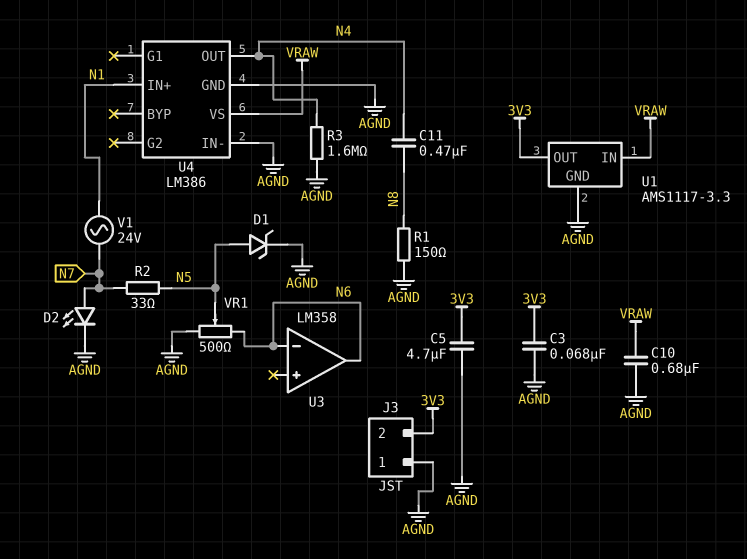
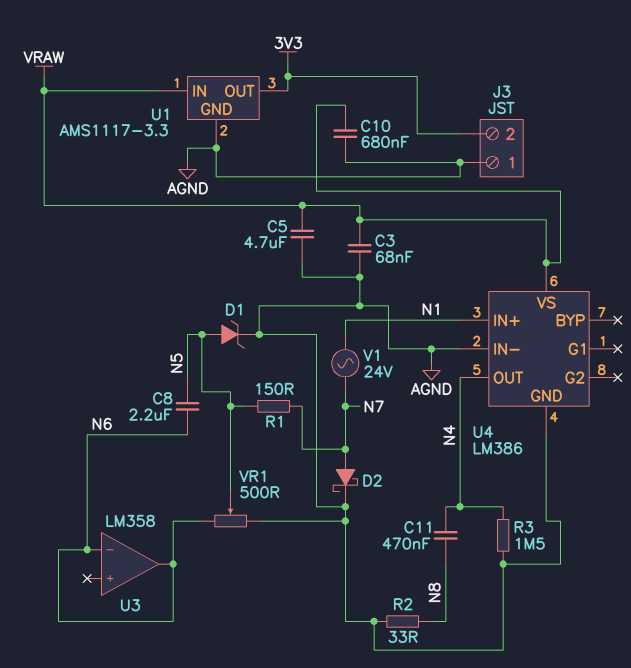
C3: 68nF (3V3, AGND) -> 68nF (AGND, VRAW)
C5: 4.7uF (3V3, AGND) -> 4.7uF (AGND, VRAW)
C8: none -> 2.2uF (N5, N6)
D2: LED (A N7, K AGND) -> schottky (A N7, K AGND)
R1: 150 (AGND, N8) -> 150 (N5, N7)
R2: 33 (N5, N7) -> 33 (AGND, N8)
R3: 1.6M (AGND, N4) -> 1.5M (AGND, N4)

